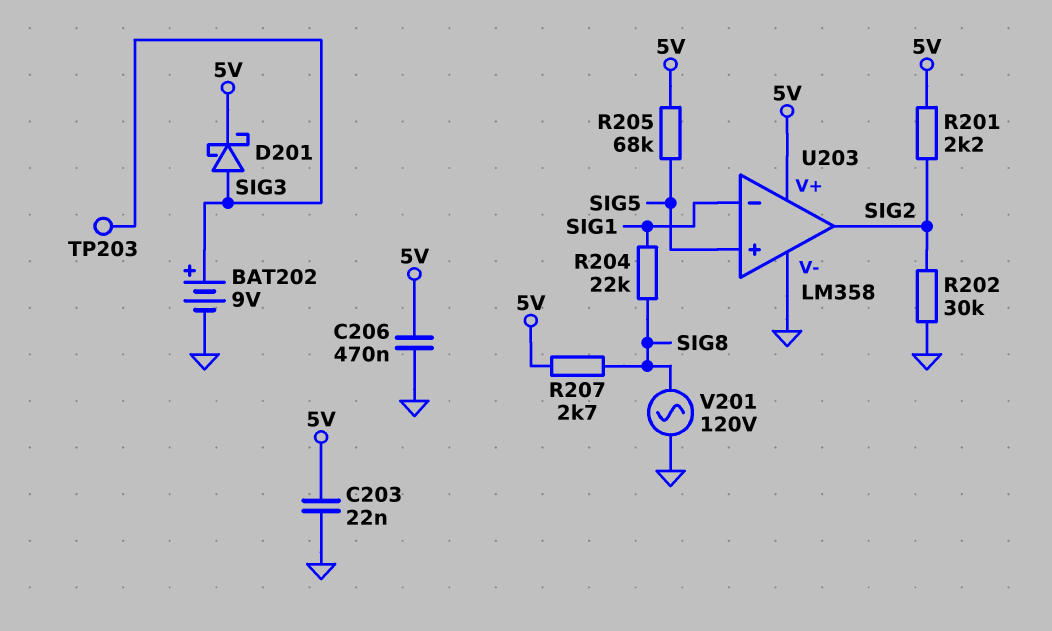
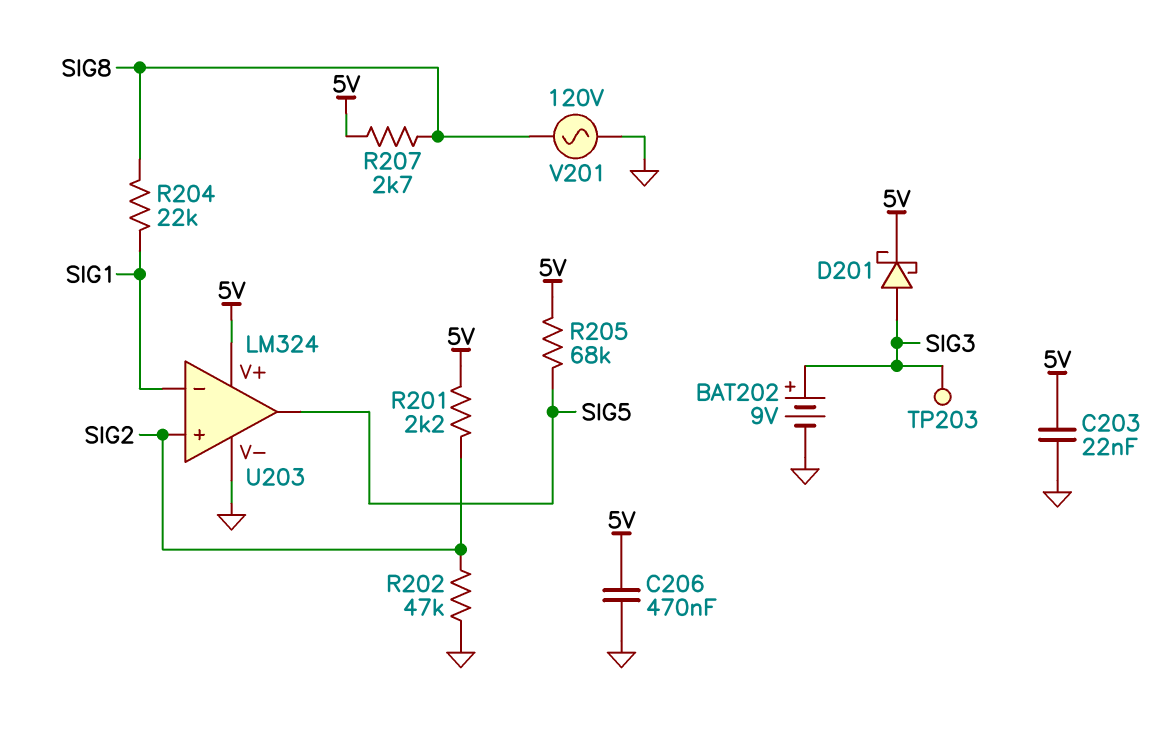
R202: 30k (GND, SIG2) -> 47k (GND, SIG2)
U203: LM358 -> LM324
U203 pin in+: SIG5 -> SIG2
U203 pin out: SIG2 -> SIG5

